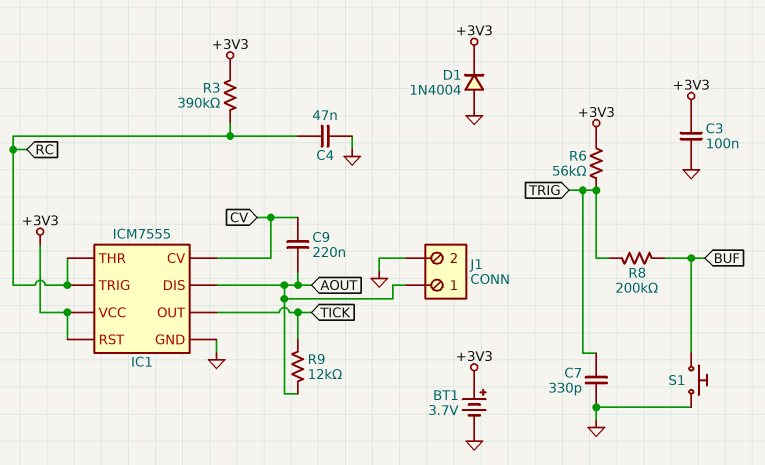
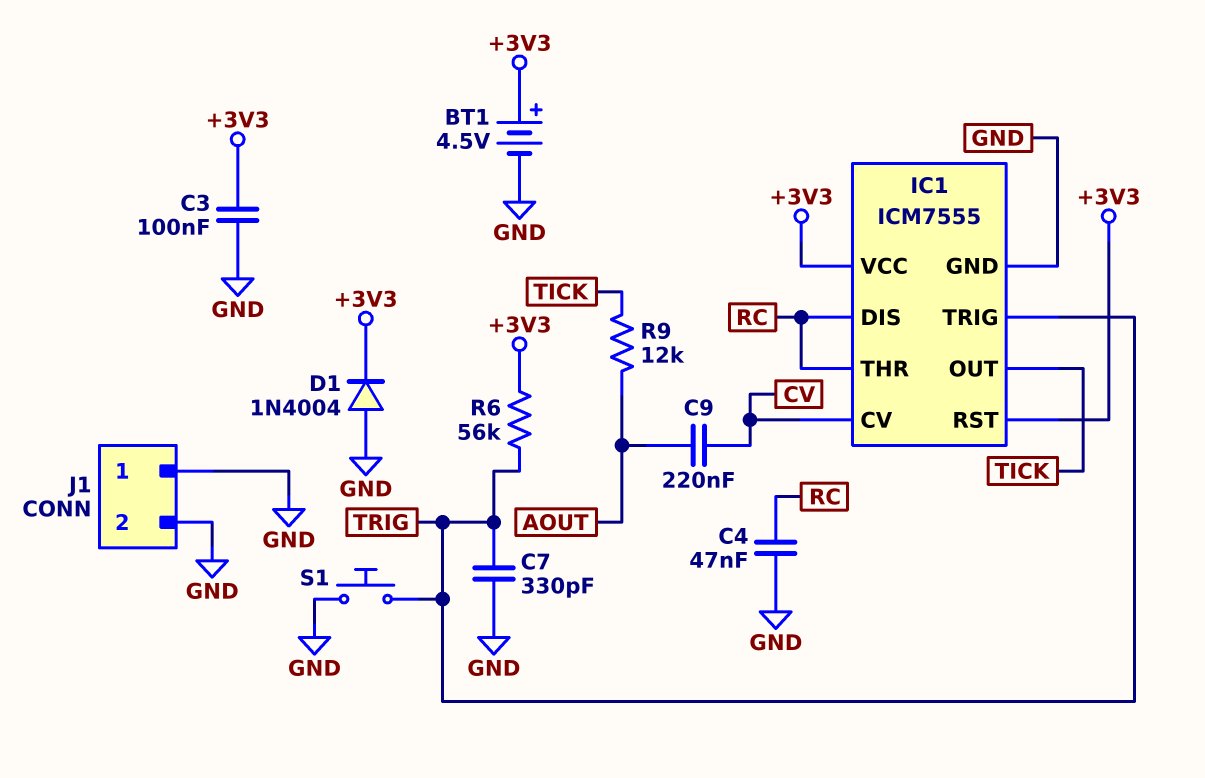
BT1: 3.7V (plus +3V3, minus GND) -> 4.5V (plus +3V3, minus GND)
IC1 pin DIS: AOUT -> RC
IC1 pin TRIG: RC -> TRIG
J1 pin 1: AOUT -> GND
R3: 390k (+3V3, RC) -> none
R8: 200k (BUF, TRIG) -> none
S1: button (BUF, GND) -> button (GND, TRIG)

